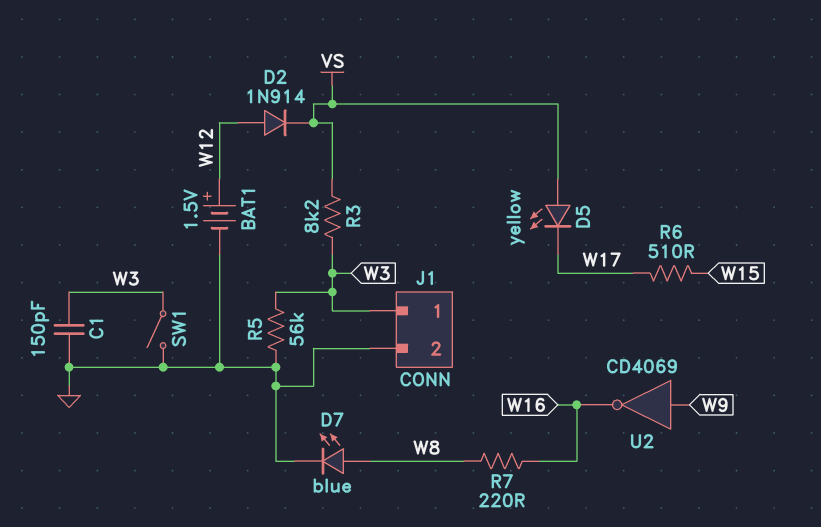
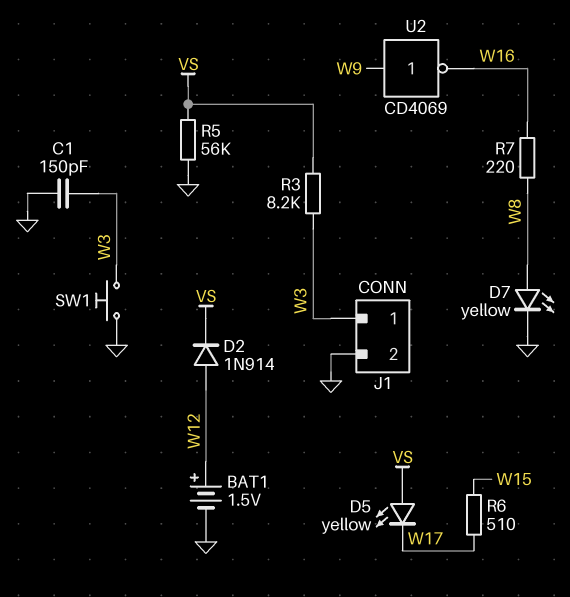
D7: LED blue (A W8, K GND) -> LED yellow (A W8, K GND)
R5: 56k (GND, W3) -> 56k (GND, VS)
SW1: switch (GND, W3) -> button (GND, W3)

